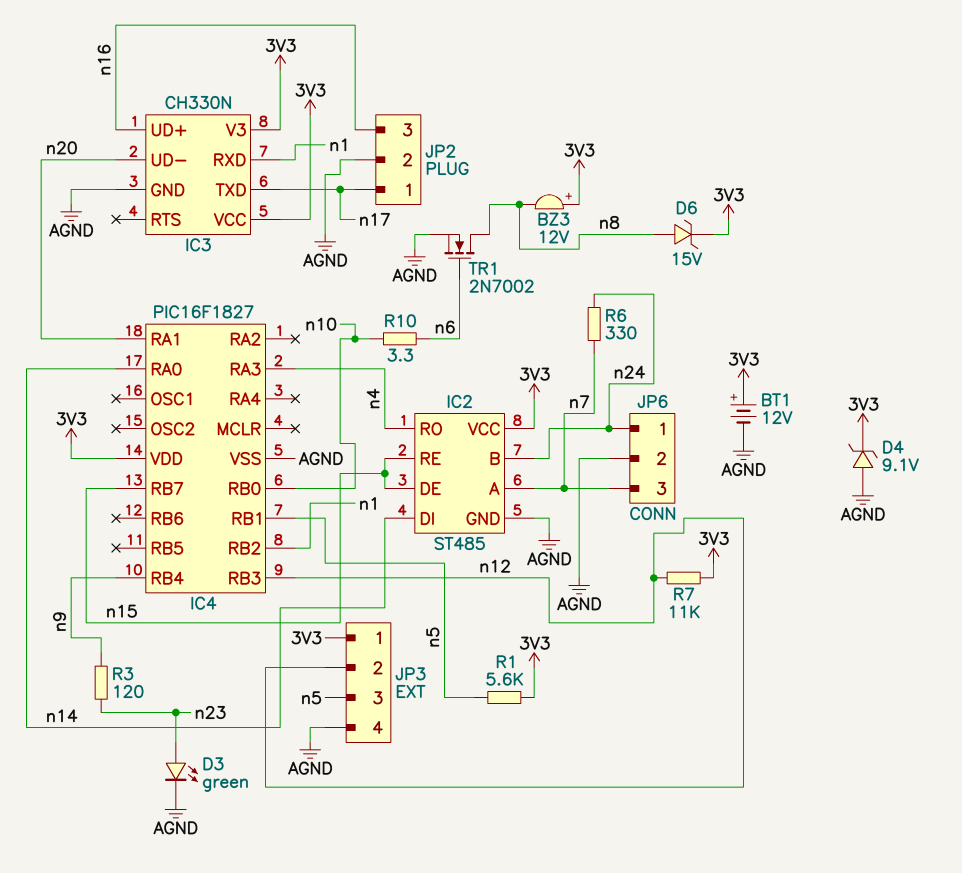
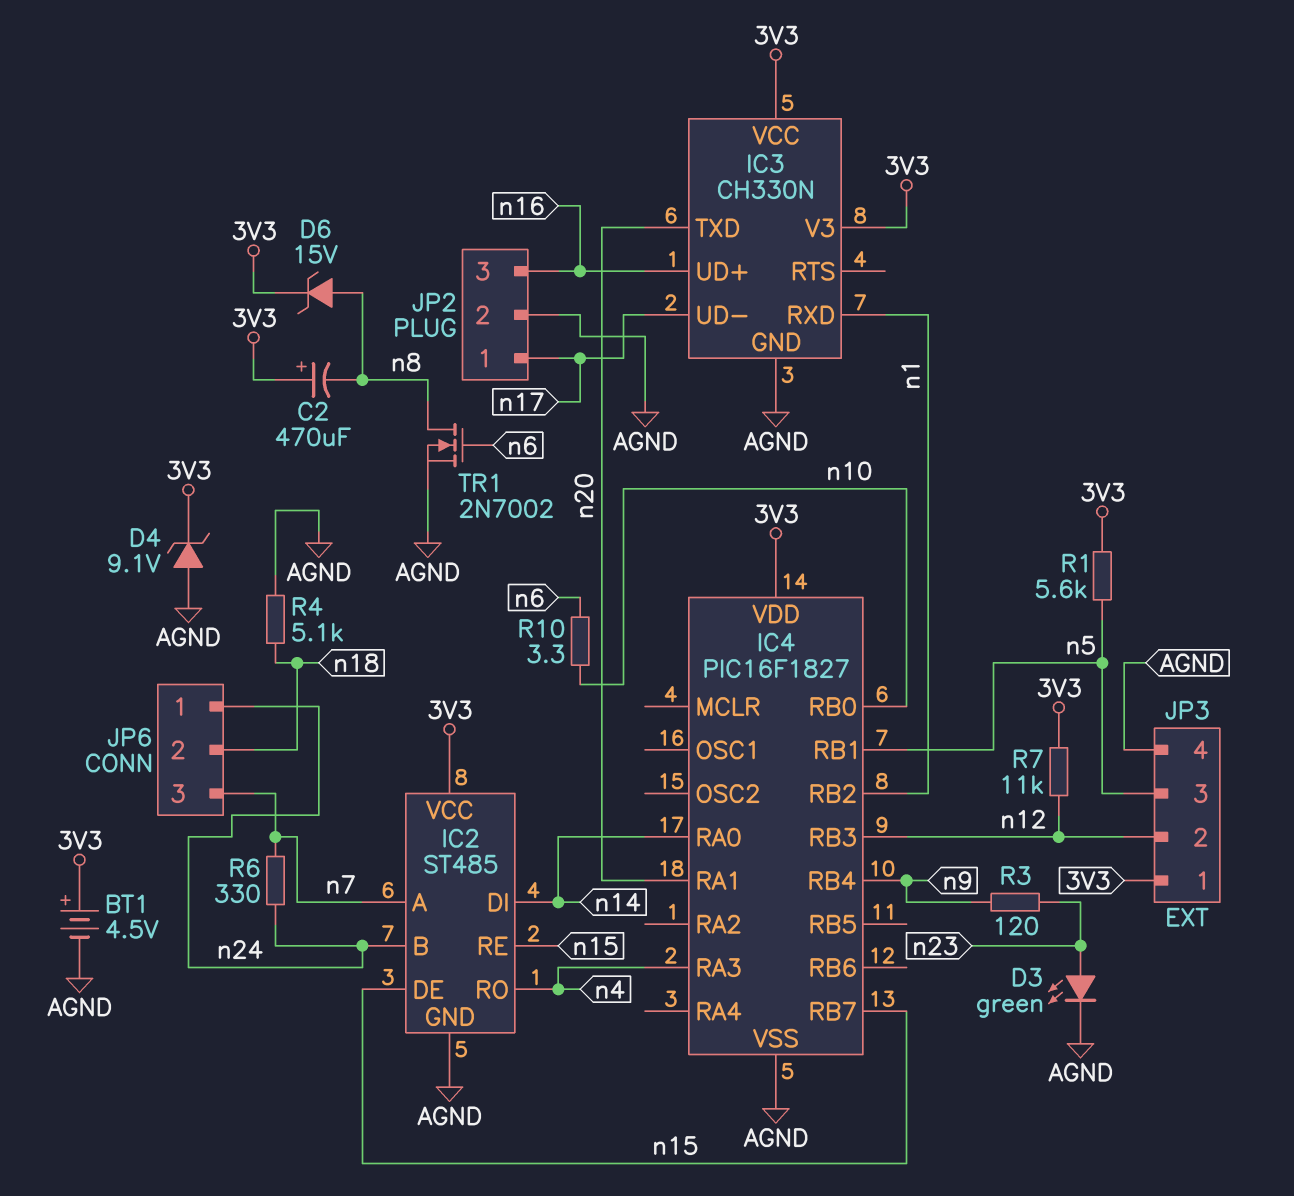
BT1: 12V (plus 3V3, minus AGND) -> 4.5V (plus 3V3, minus AGND)
BZ3: buzzer 12V (plus 3V3, minus n8) -> none
C2: none -> 470uF (plus 3V3, minus n8)
IC3 pin TXD: n17 -> n20
IC3 pin UD-: n20 -> n17
JP6 pin 2: AGND -> n18
R4: none -> 5.1k (AGND, n18)

